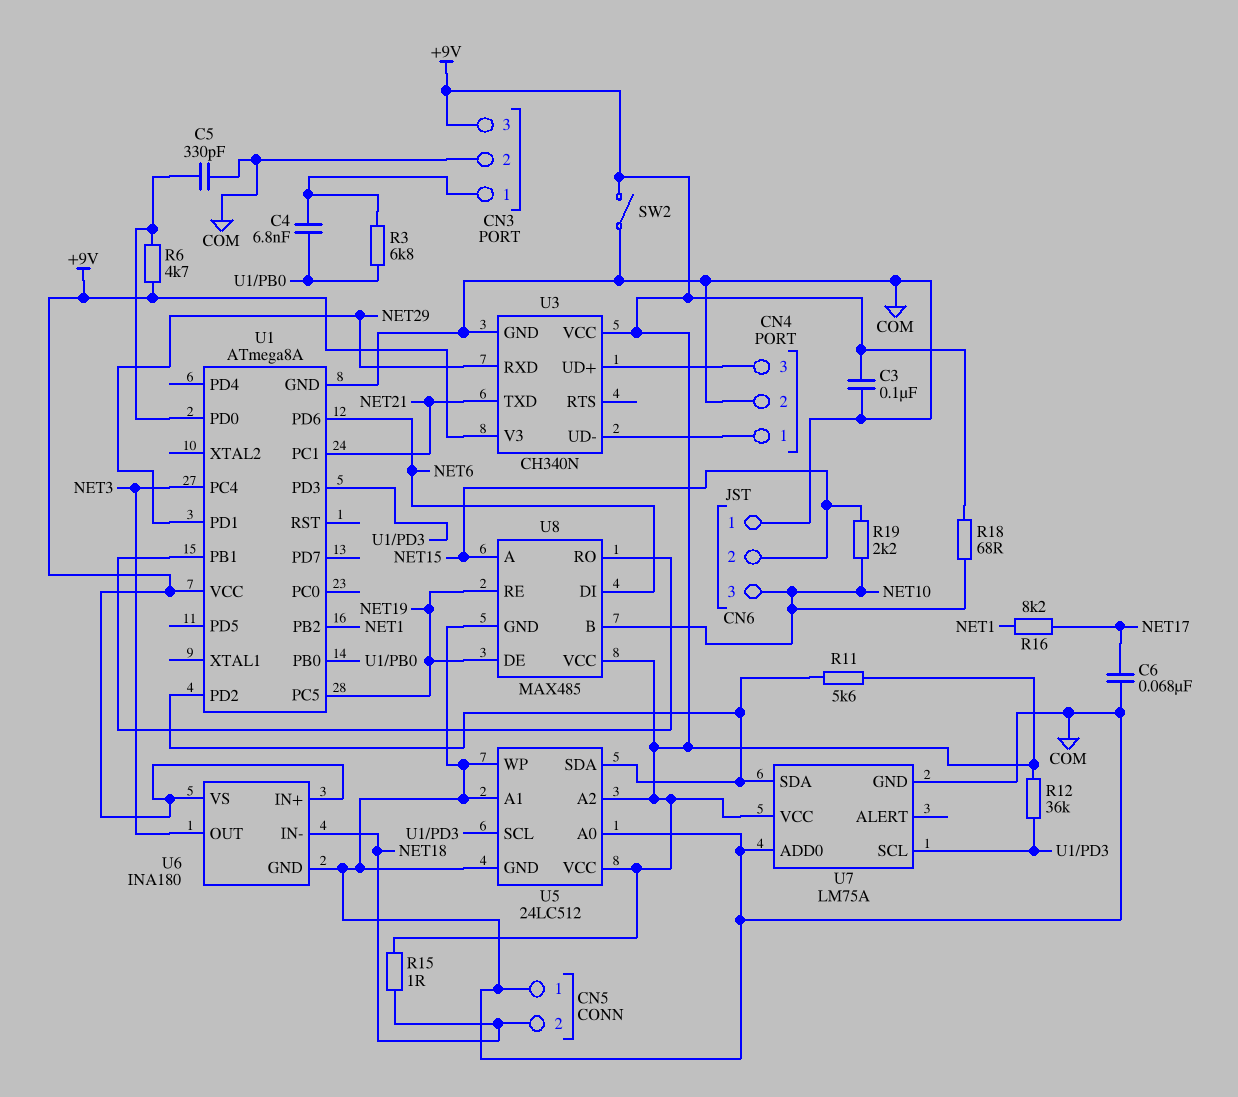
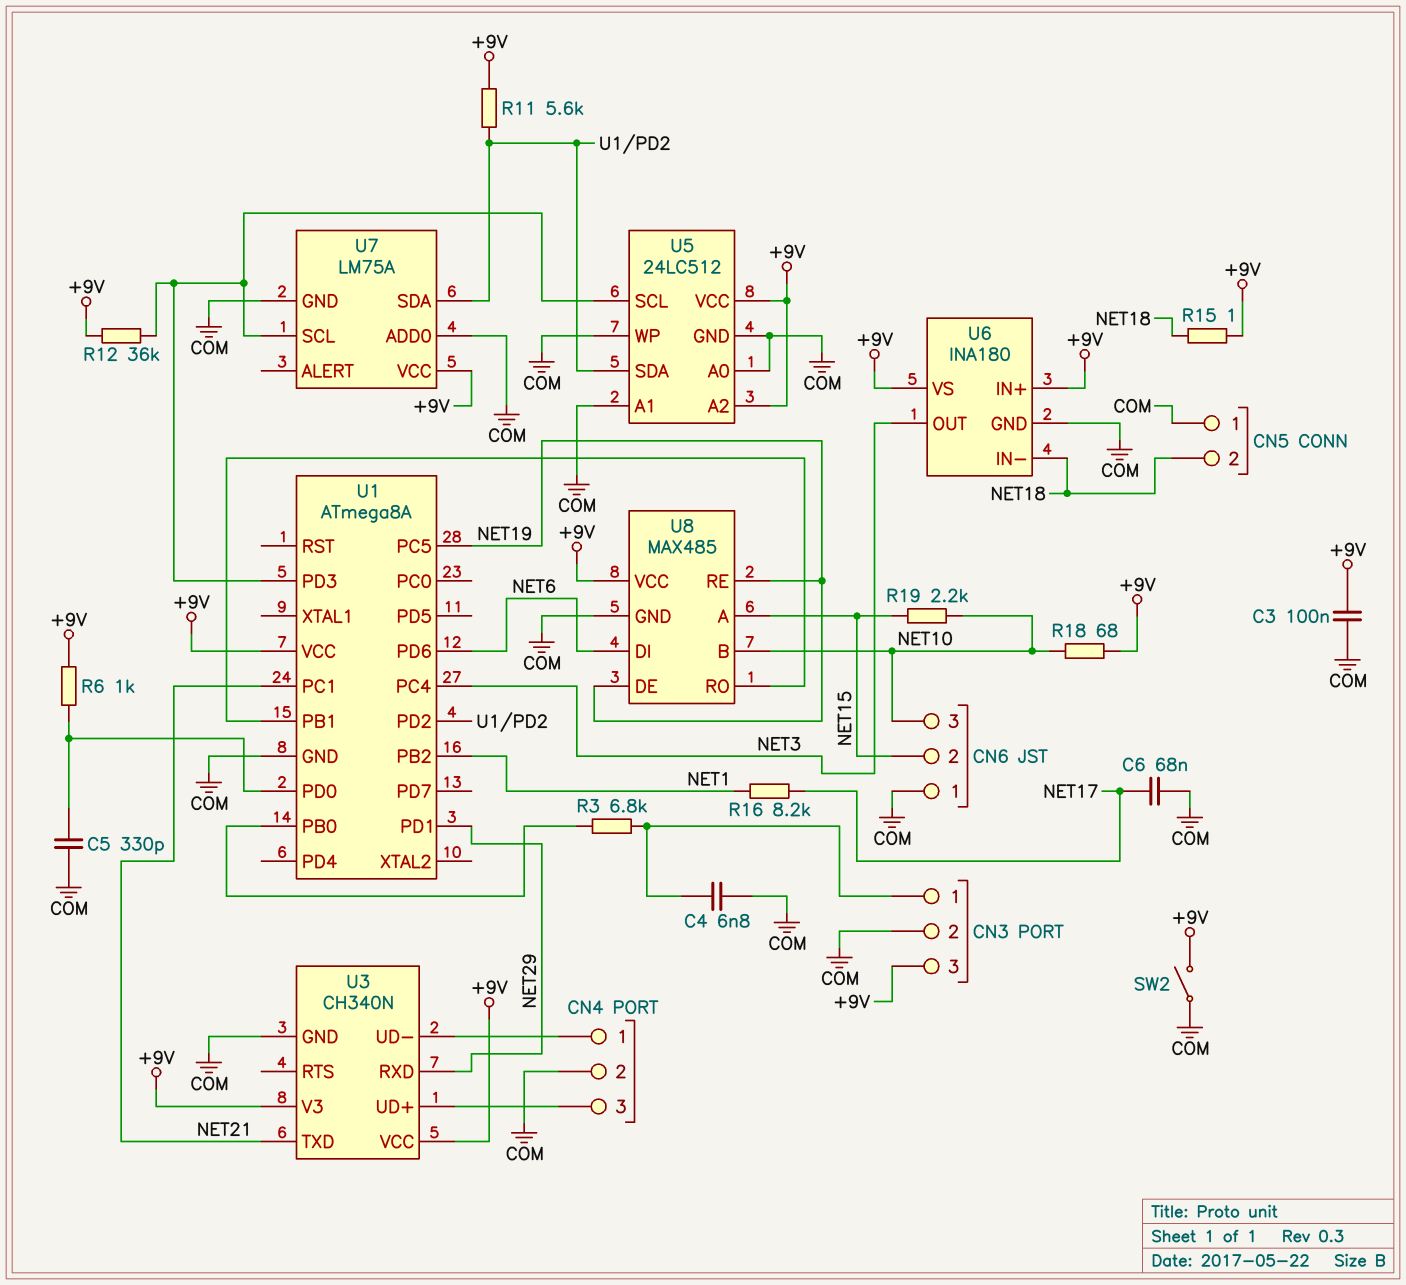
C4: 6.8nF (CN3/1, U1/PB0) -> 6.8nF (CN3/1, COM)
R6: 4.7k (+9V, U1/PD0) -> 1k (+9V, U1/PD0)

